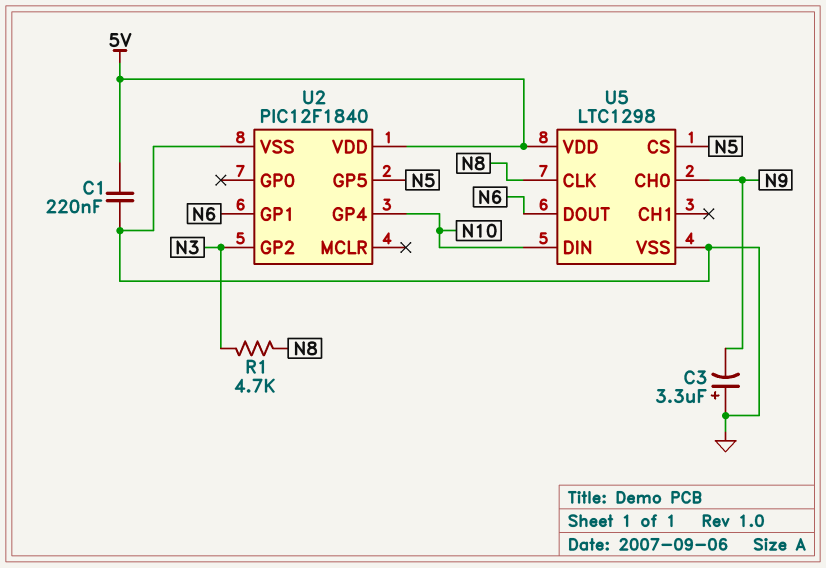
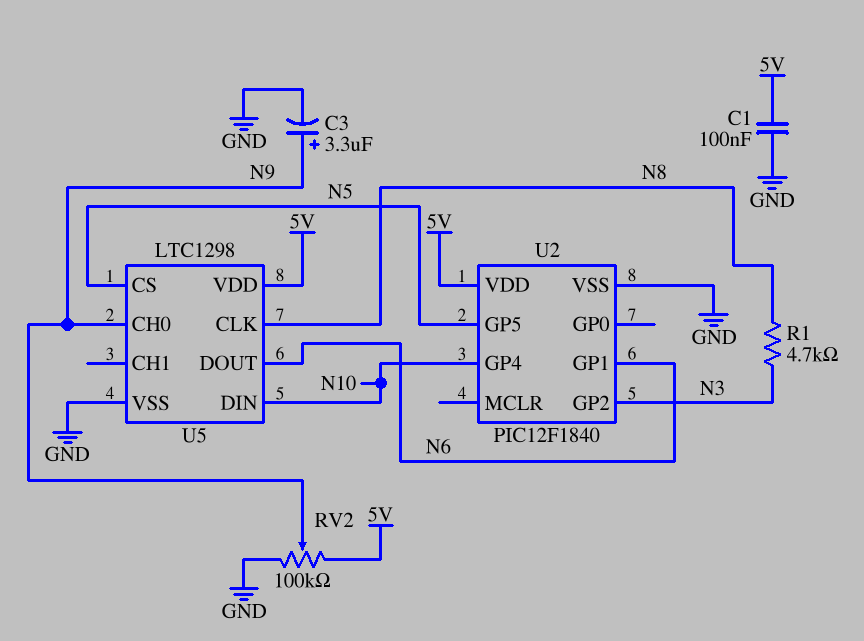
C1: 220nF (5V, GND) -> 100nF (5V, GND)
C3: 3.3uF (plus GND, minus N9) -> 3.3uF (plus N9, minus GND)
RV2: none -> 100k (5V, GND, wiper N9)

